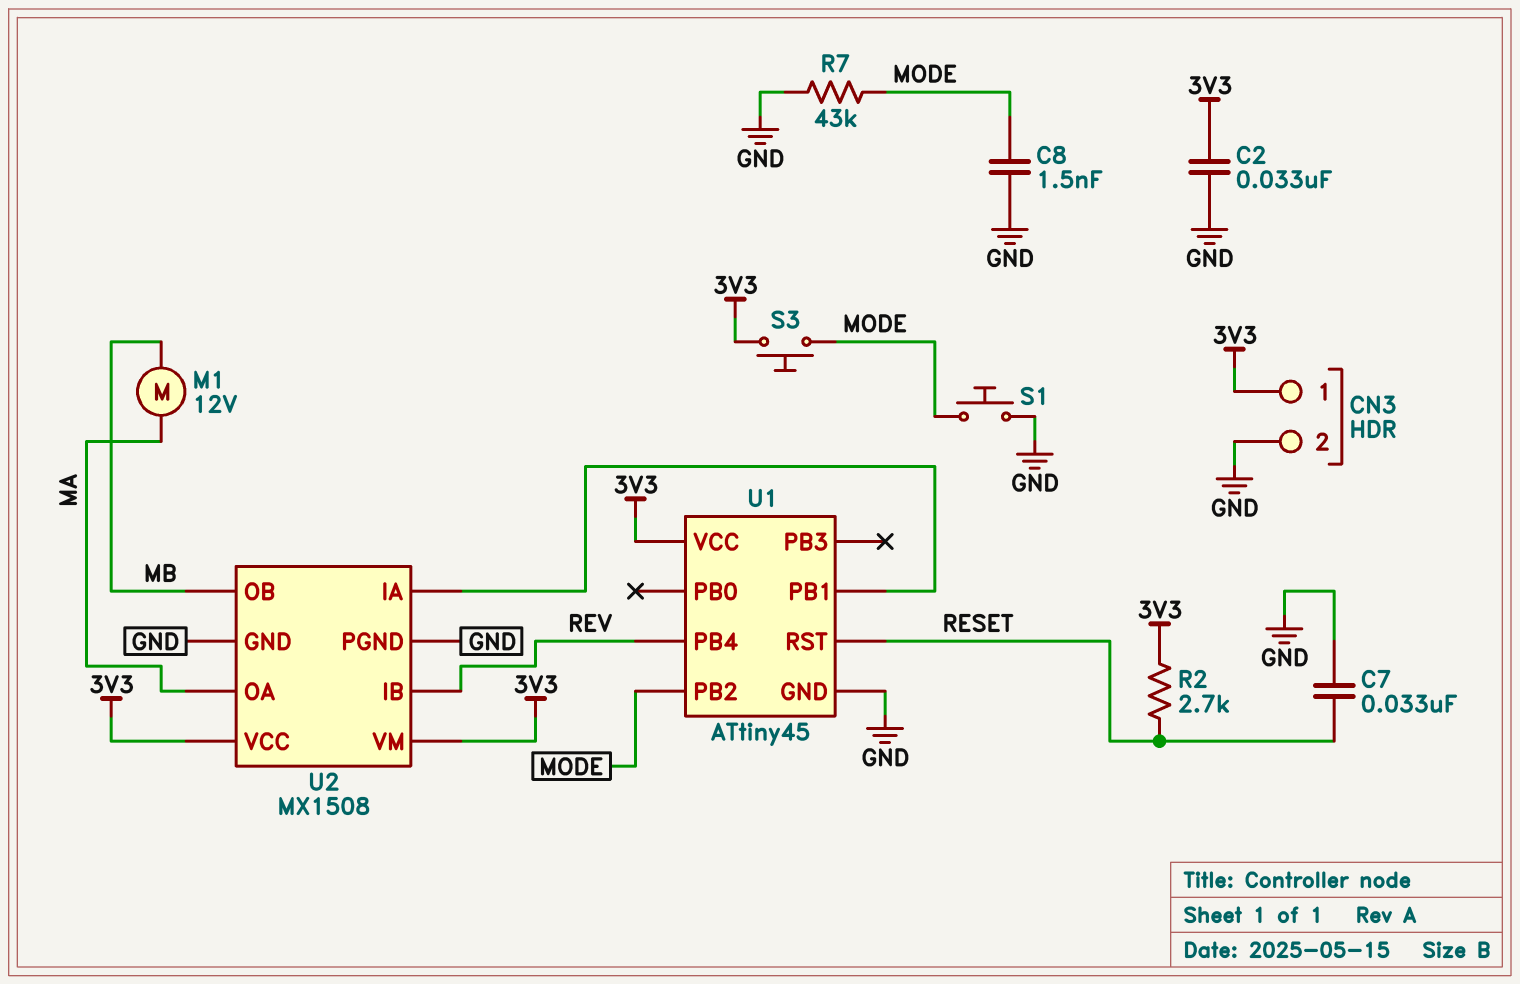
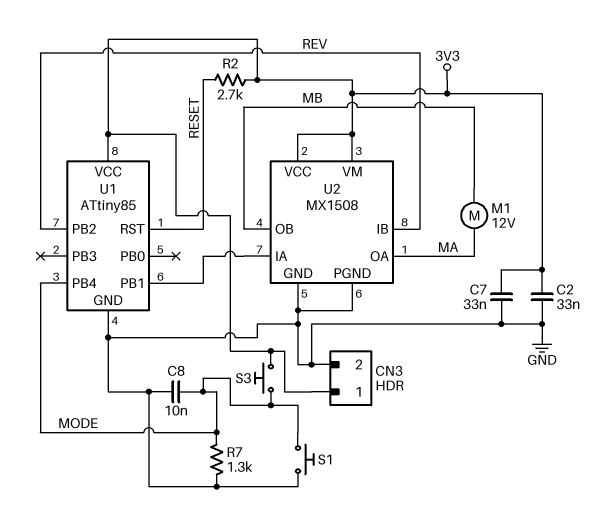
C7: 33nF (GND, RESET) -> 33nF (3V3, GND)
C8: 1.5nF (GND, MODE) -> 10nF (GND, MODE)
R7: 43k (GND, MODE) -> 1.3k (GND, MODE)
U1: ATtiny45 -> ATtiny85
U1 pin PB2: MODE -> REV
U1 pin PB4: REV -> MODE

